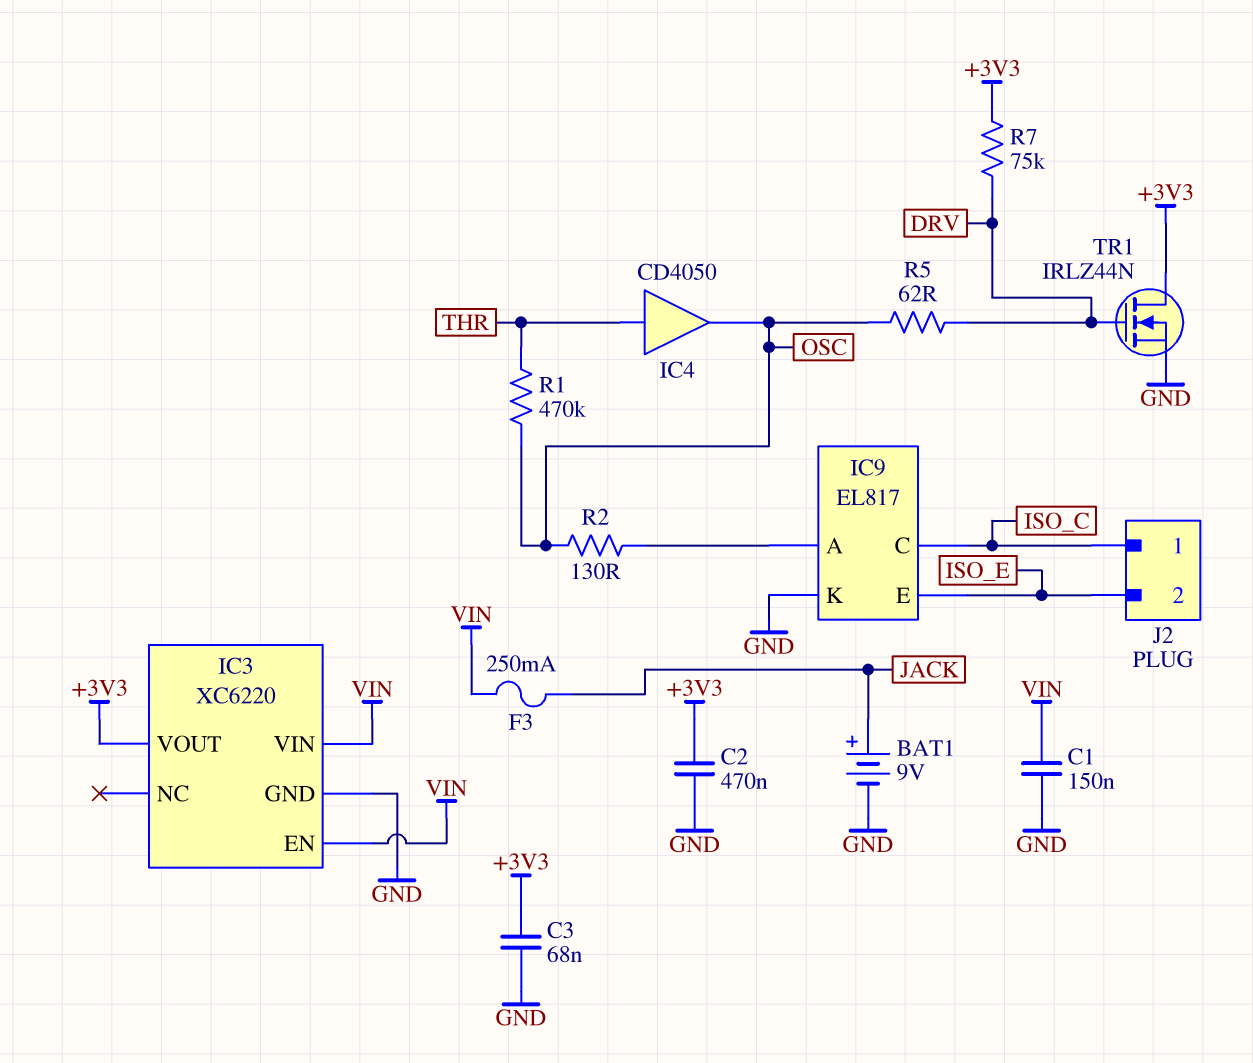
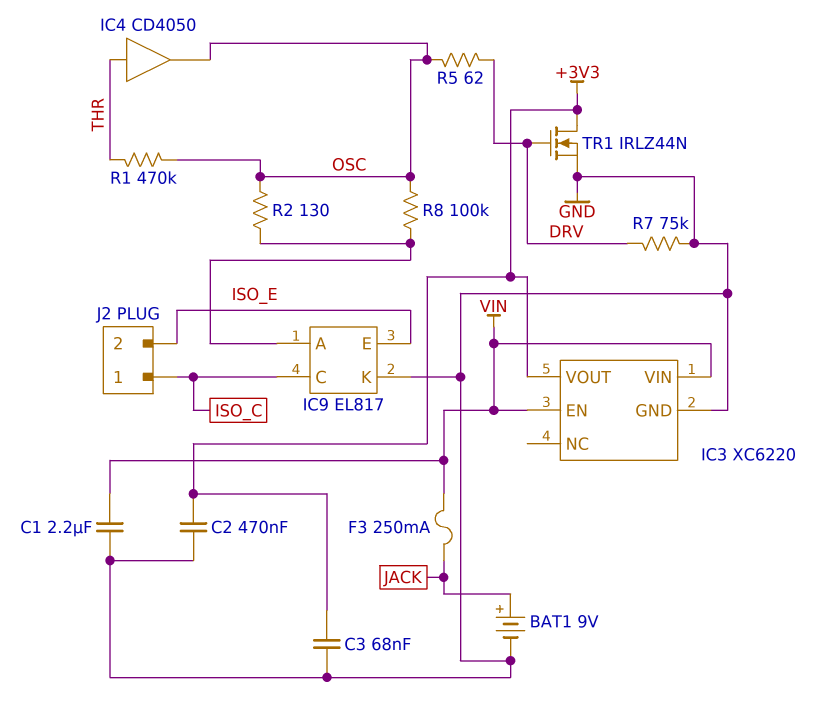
C1: 150nF (GND, VIN) -> 2.2uF (GND, VIN)
R7: 75k (+3V3, DRV) -> 75k (DRV, GND)
R8: none -> 100k (IC9/A, OSC)

